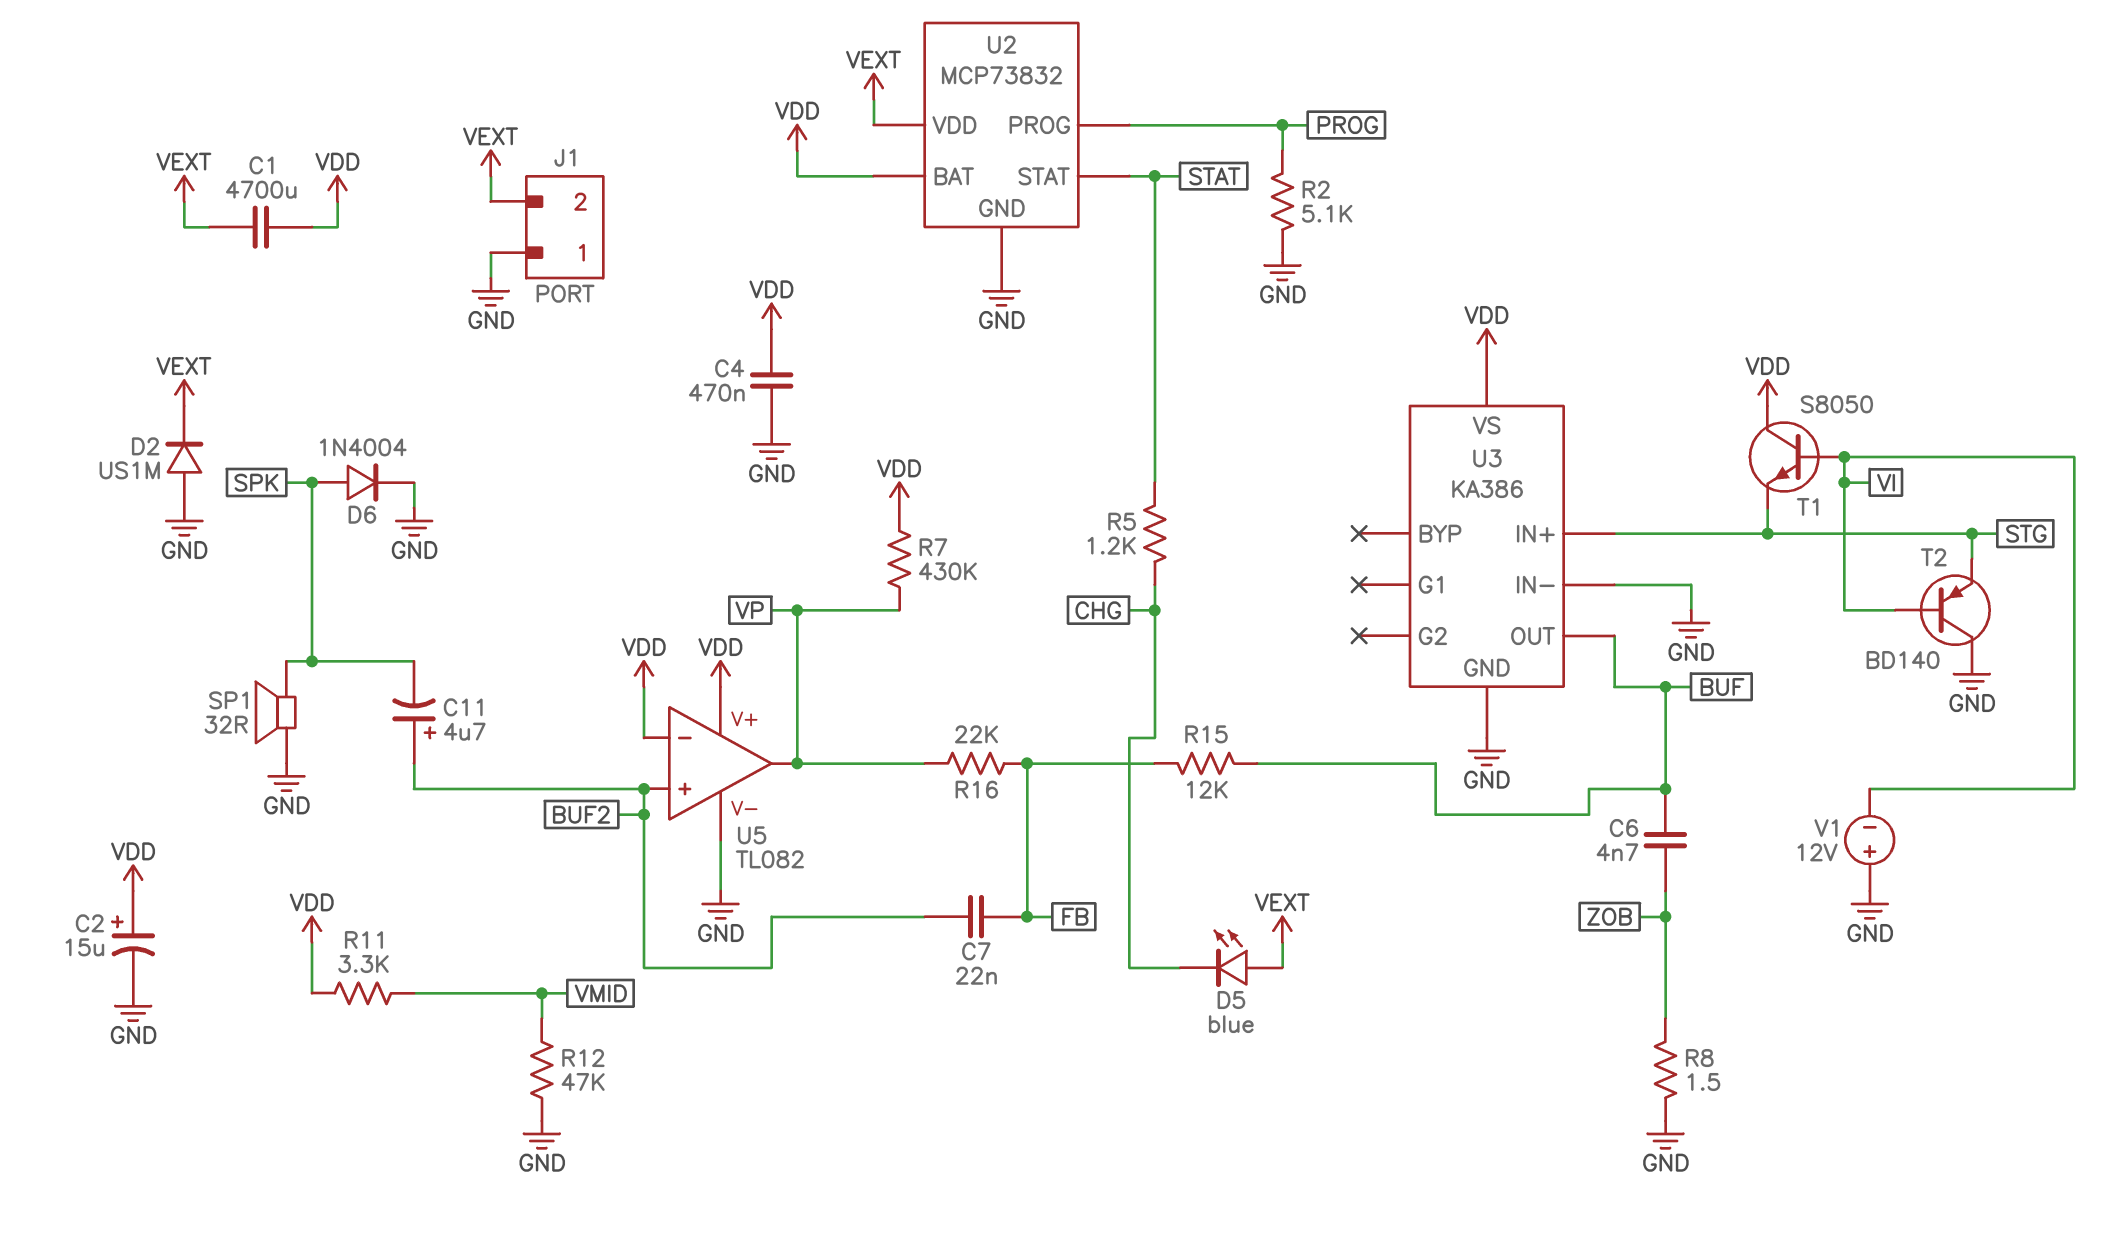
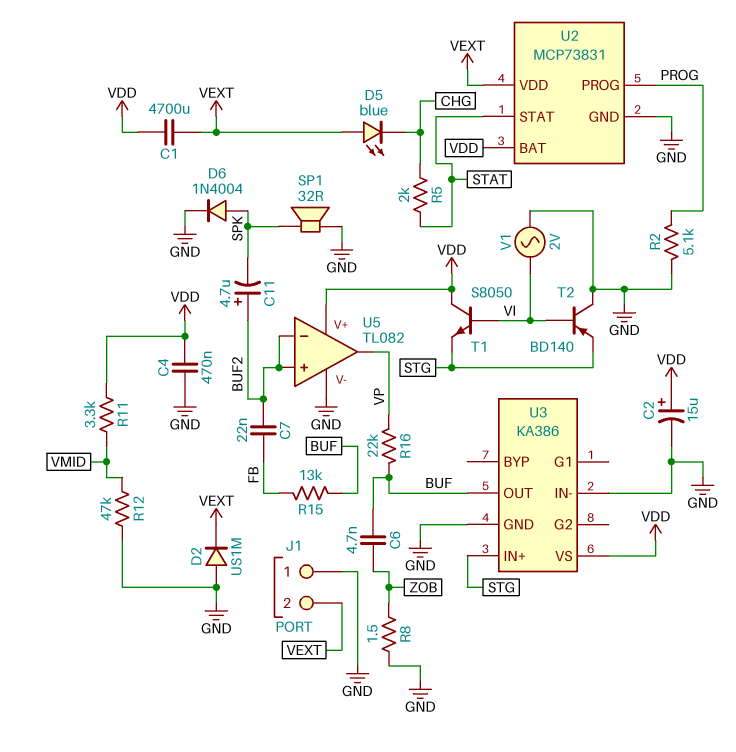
R5: 1.2k (CHG, STAT) -> 2k (CHG, STAT)
R7: 430k (VDD, VP) -> none
R15: 12k (BUF, FB) -> 13k (BUF, FB)
R16: 22k (FB, VP) -> 22k (BUF, VP)
U2: MCP73832 -> MCP73831
U5 pin in-: VDD -> BUF2
V1: 12V (plus GND, minus VI) -> AC 2V (GND, VI)

